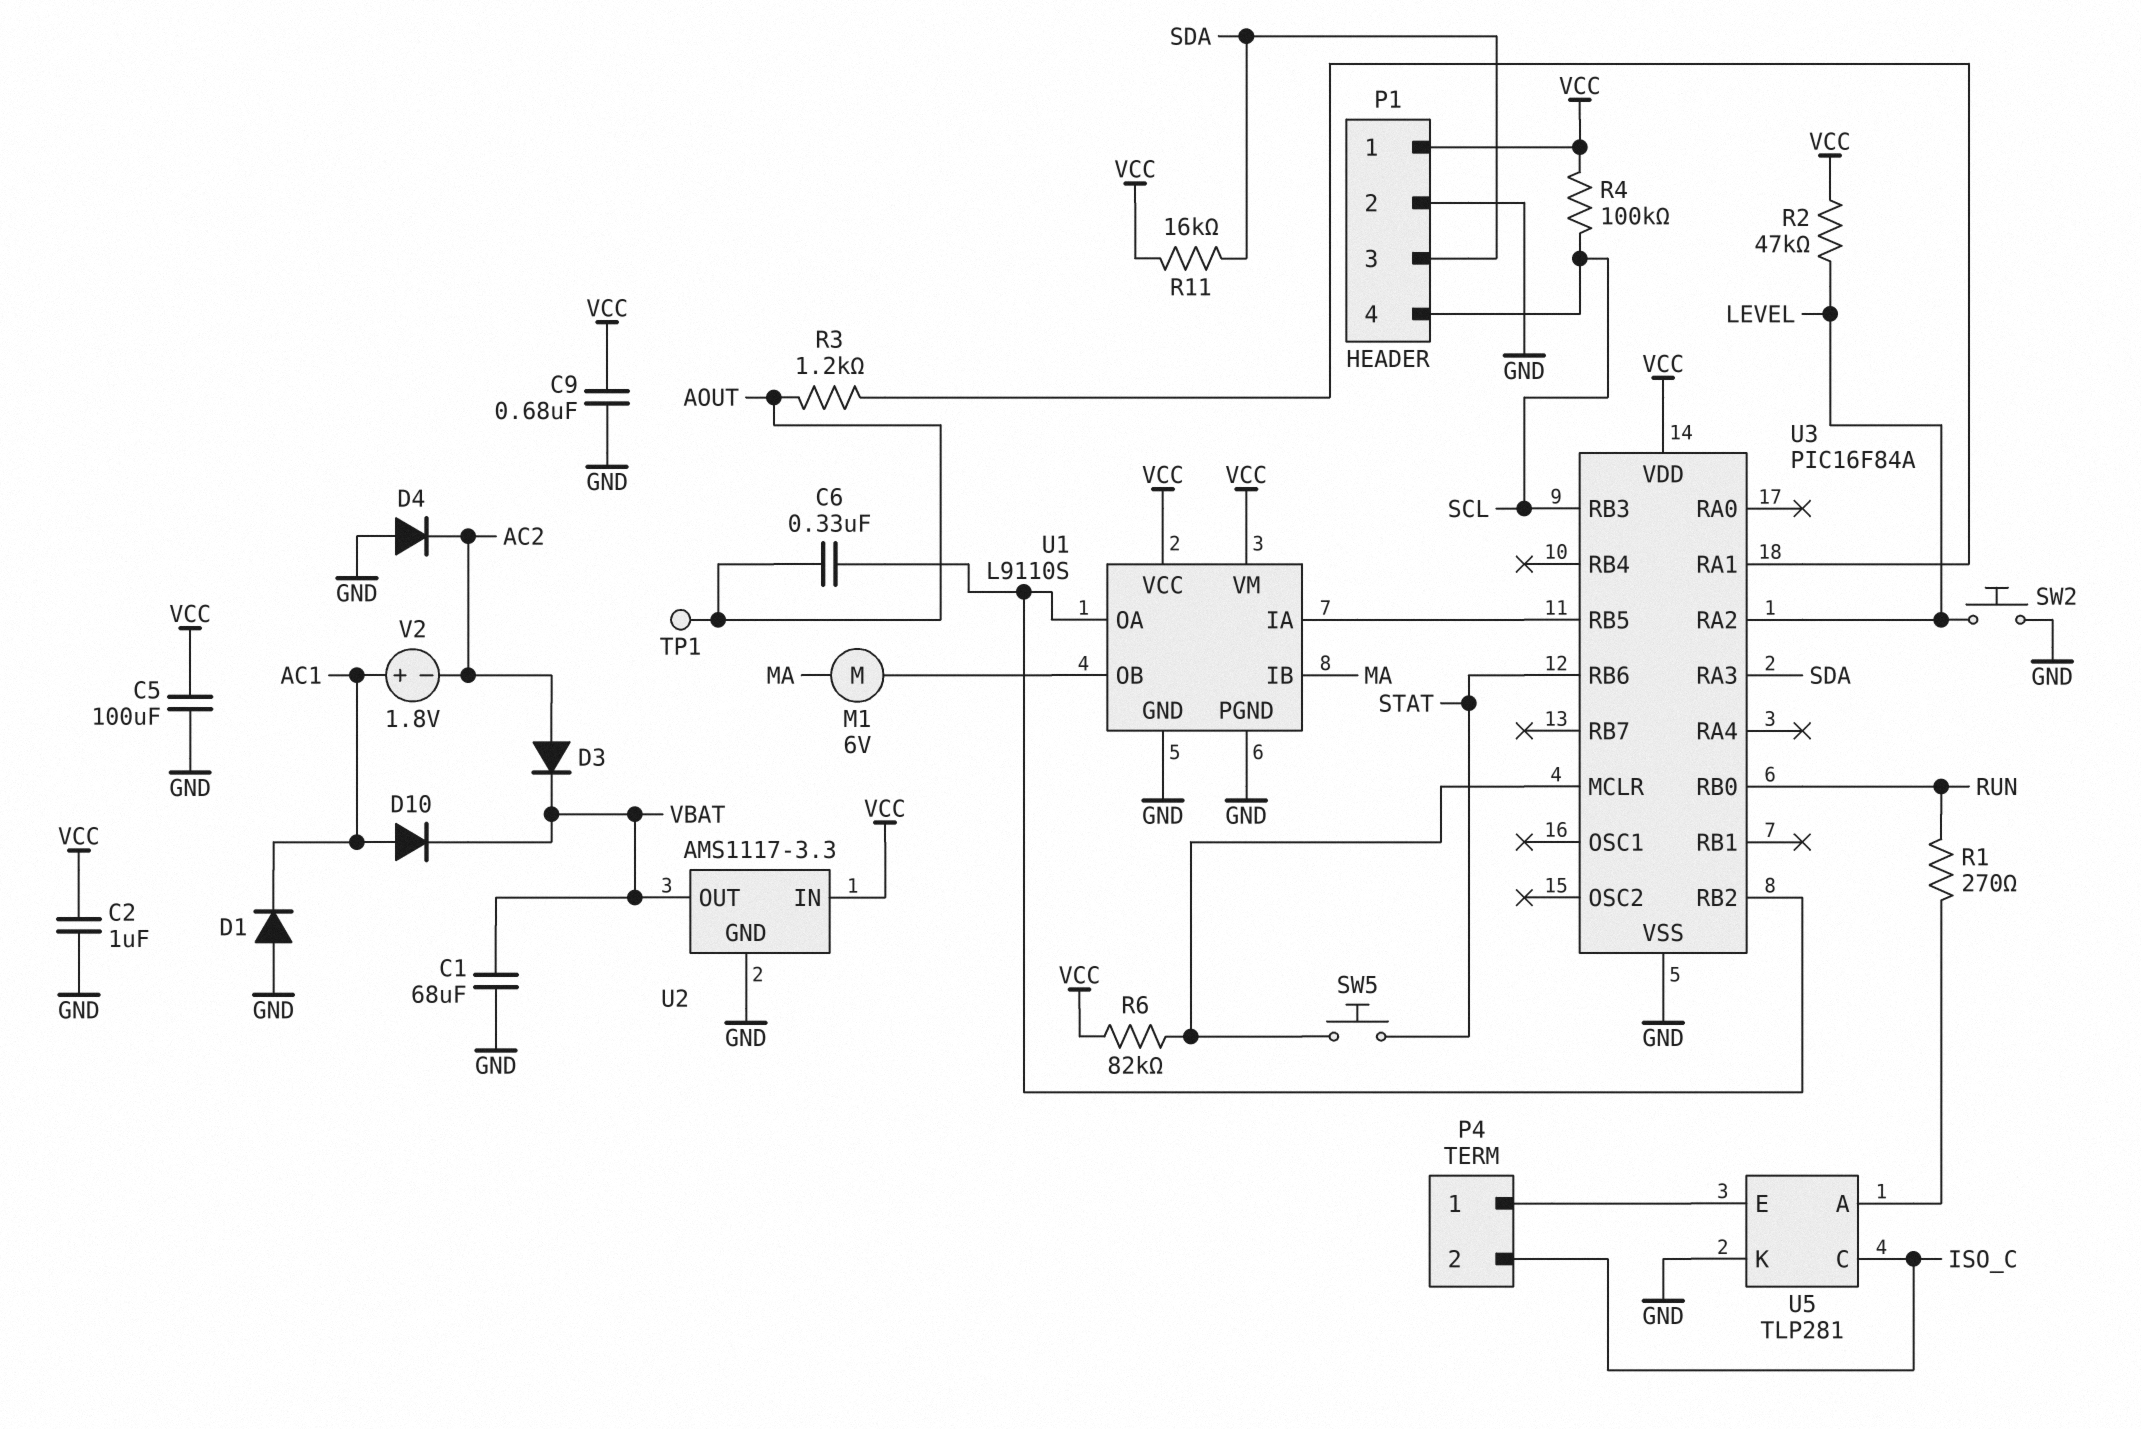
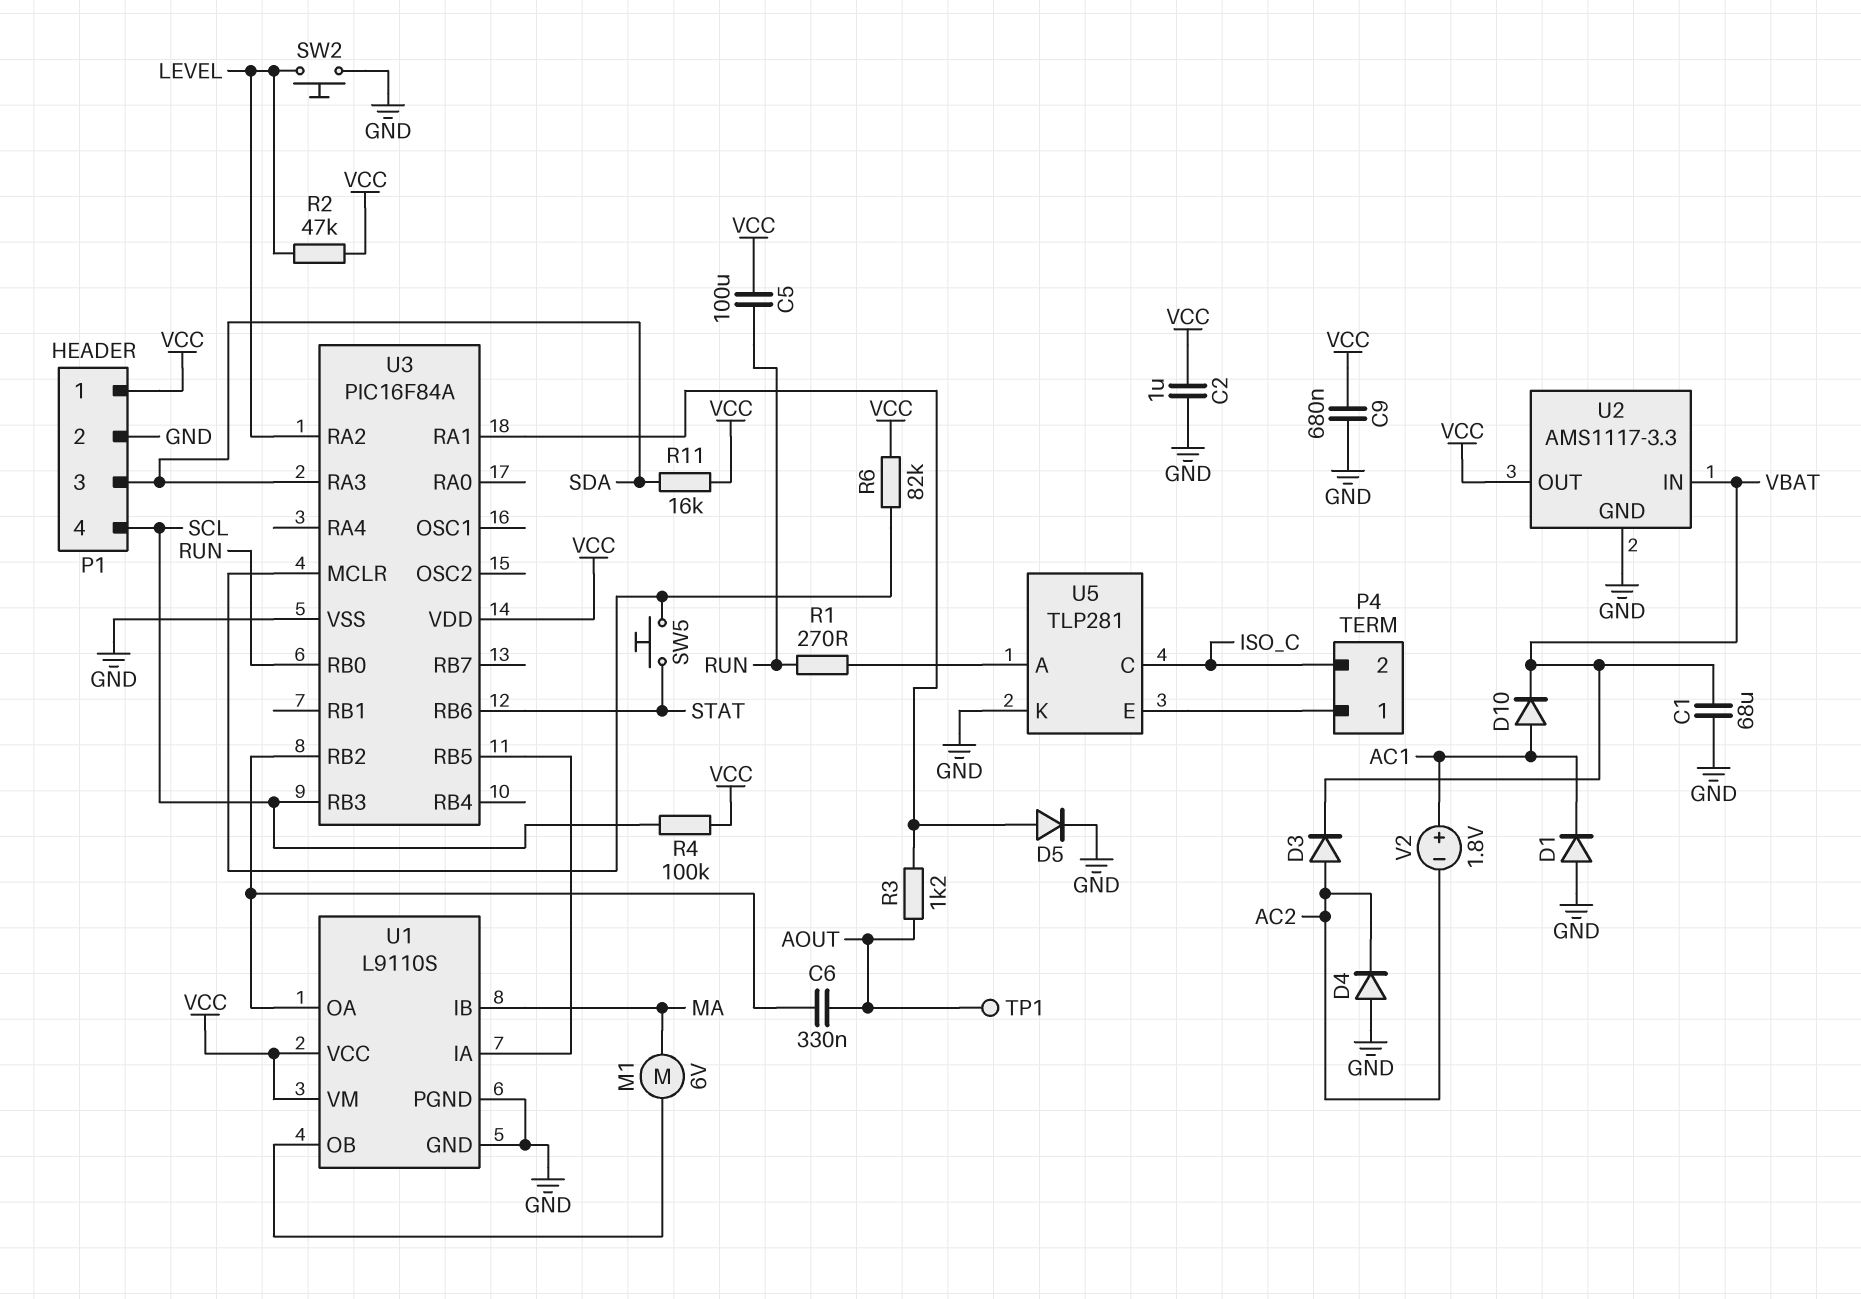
C5: 100uF (GND, VCC) -> 100uF (RUN, VCC)
D5: none -> diode (A U3/RA1, K GND)
U2 pin IN: VCC -> VBAT
U2 pin OUT: VBAT -> VCC

